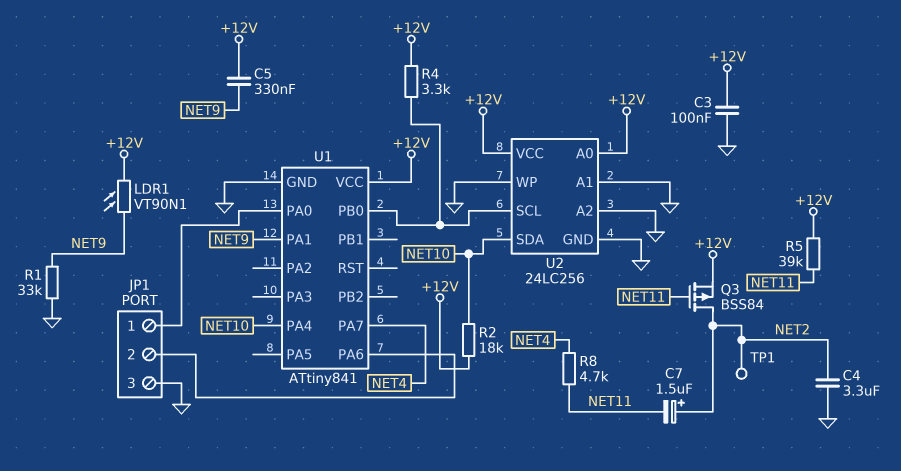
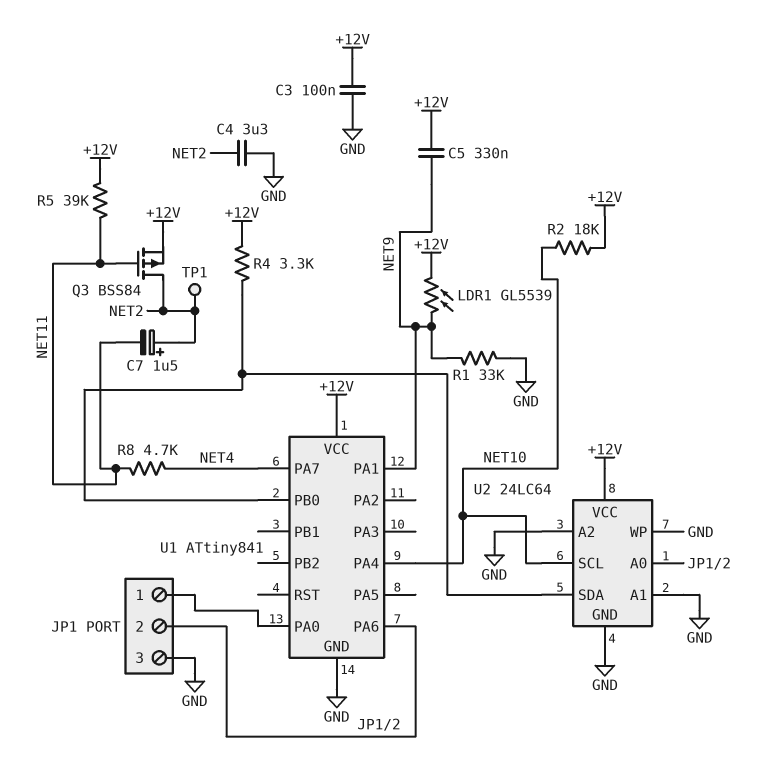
LDR1: VT90N1 (+12V, NET9) -> GL5539 (+12V, NET9)
U2: 24LC256 -> 24LC64
U2 pin A0: +12V -> JP1/2
U2 pin SCL: U1/PB0 -> NET10
U2 pin SDA: NET10 -> U1/PB0

